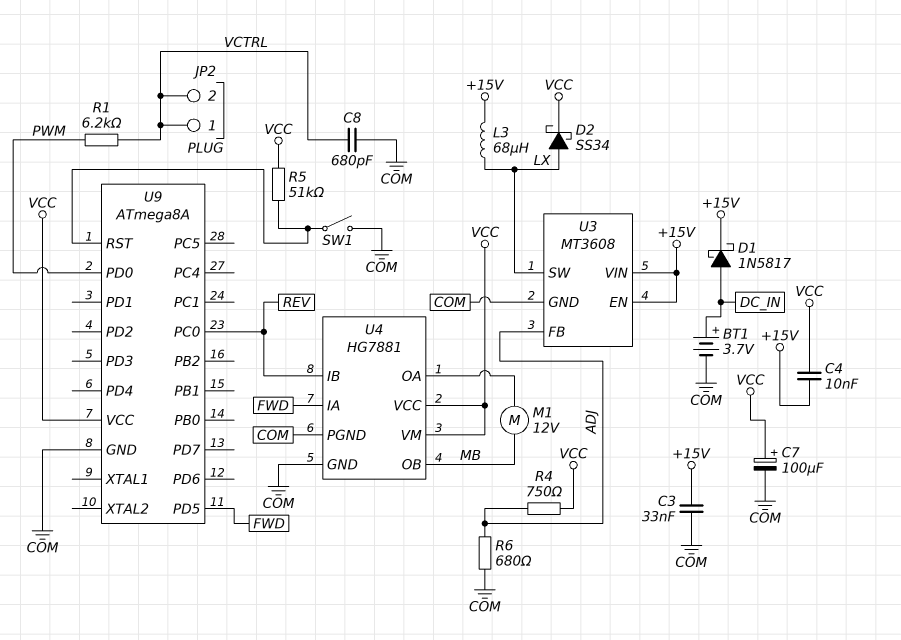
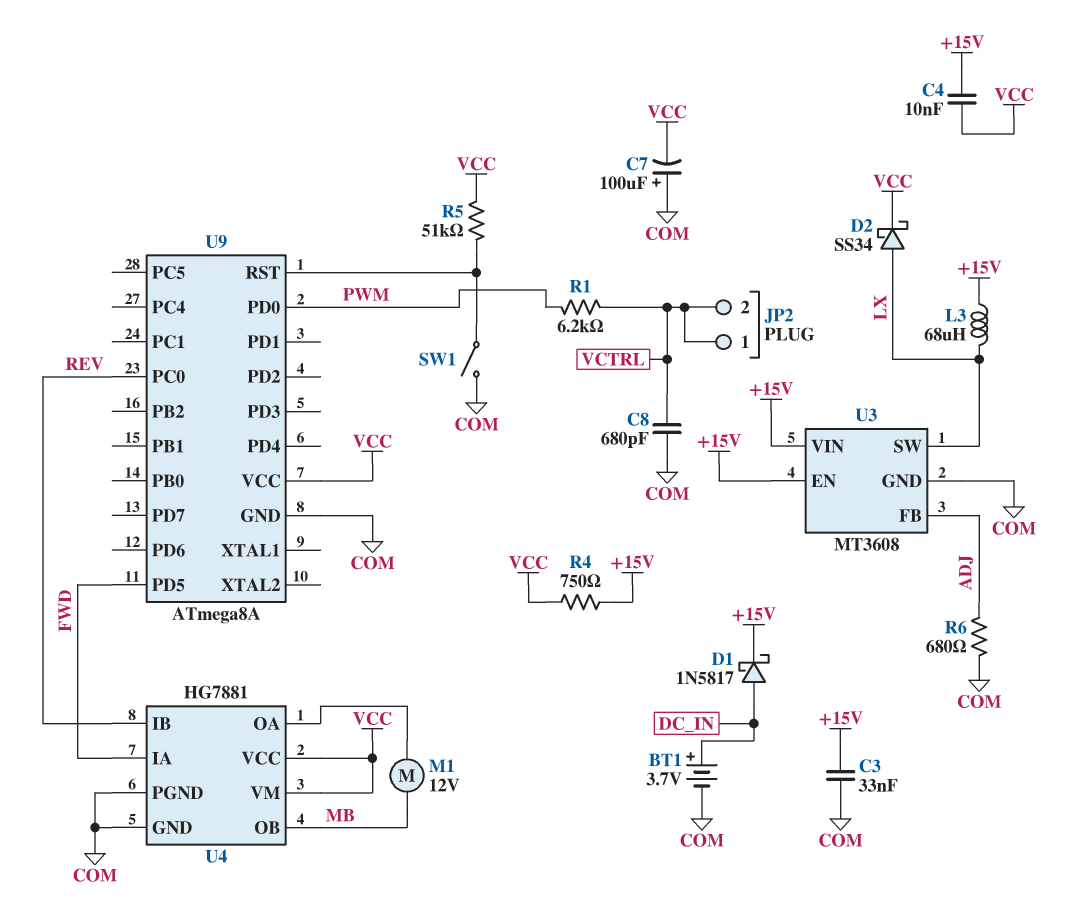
C7: 100uF (plus VCC, minus COM) -> 100uF (plus COM, minus VCC)
R4: 750 (ADJ, VCC) -> 750 (+15V, VCC)

